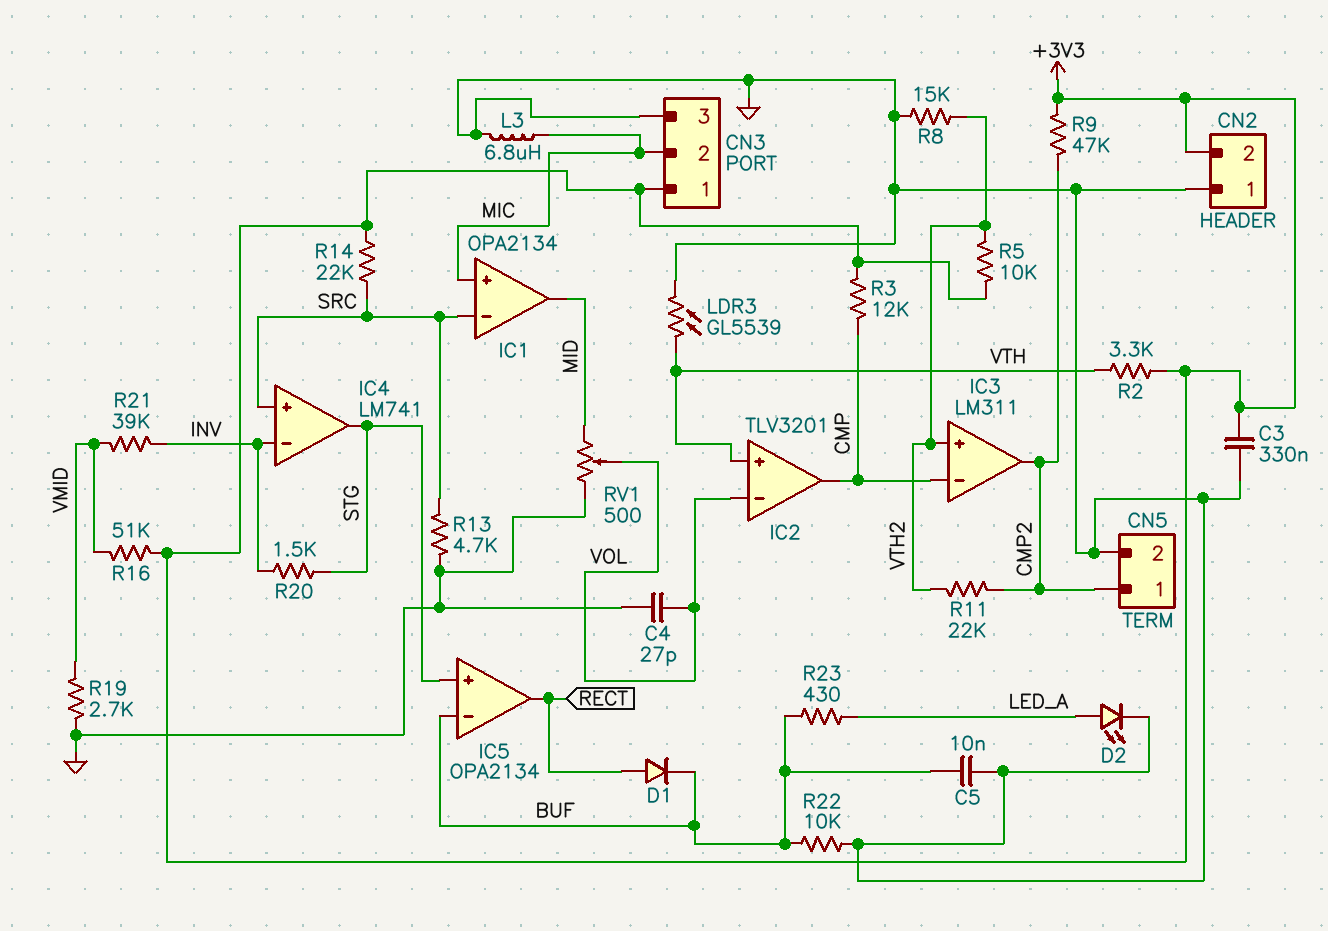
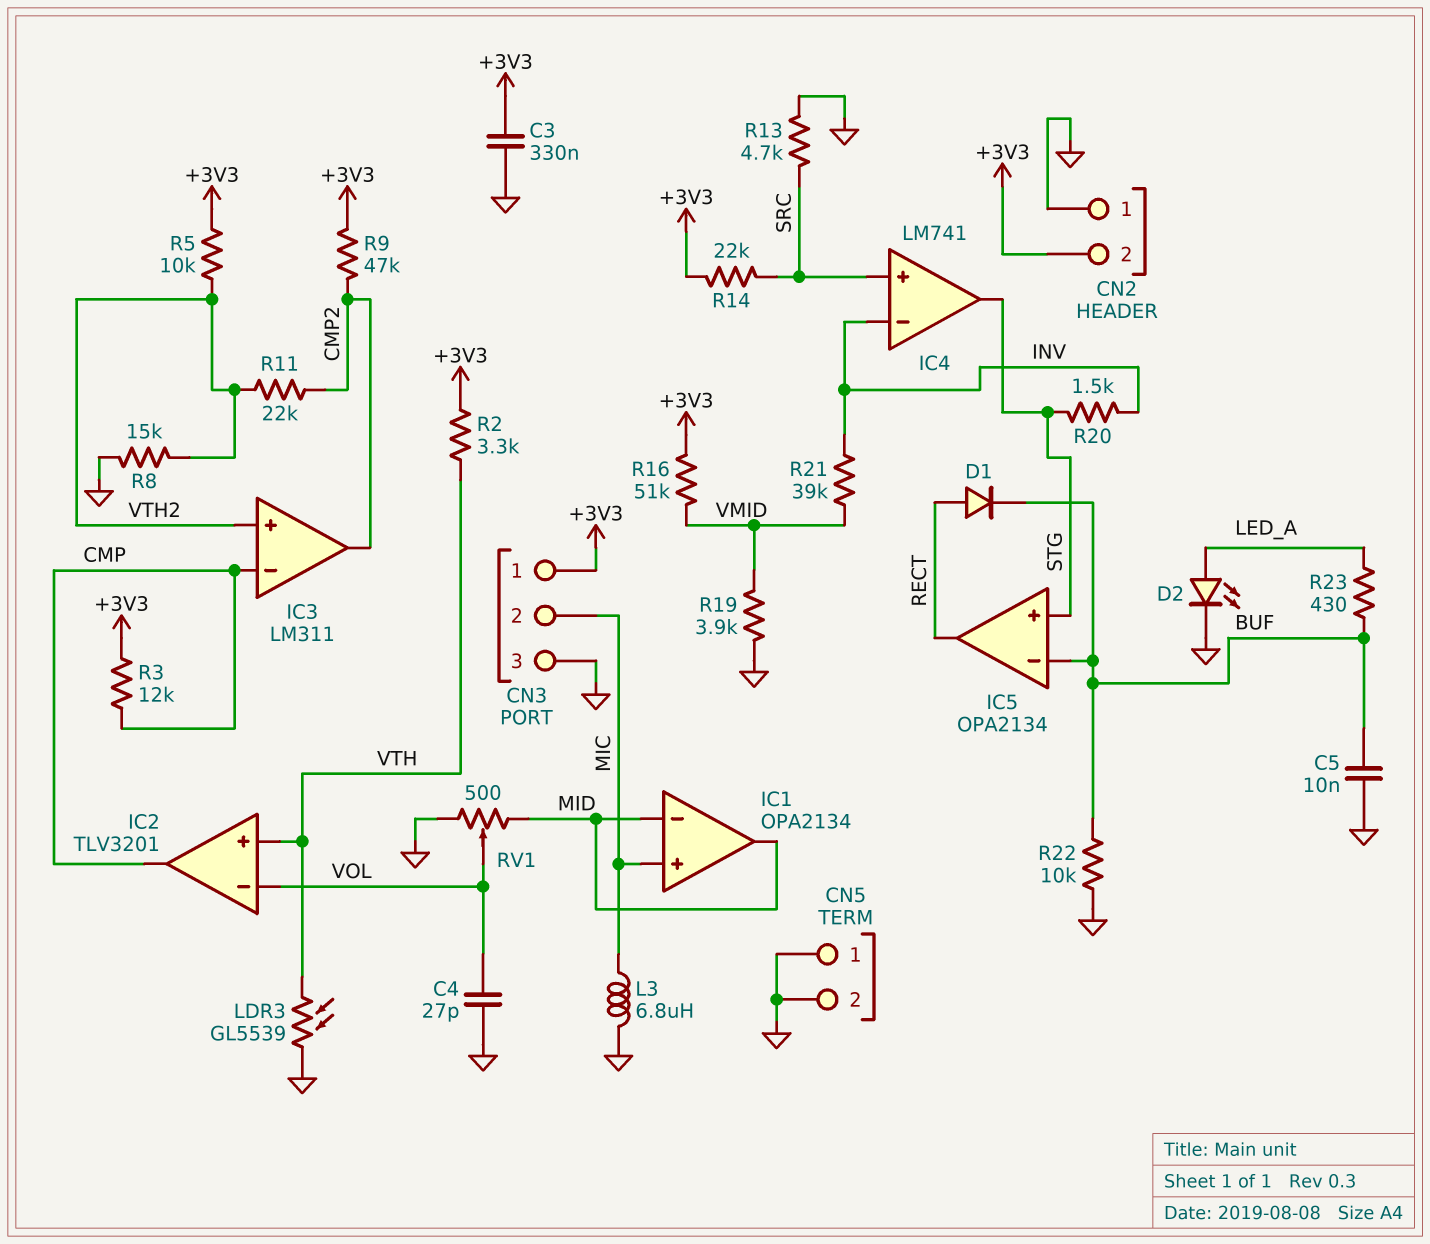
CN5 pin 1: CMP2 -> GND
IC1 pin in-: SRC -> MID
R19: 2.7k (GND, VMID) -> 3.9k (GND, VMID)

